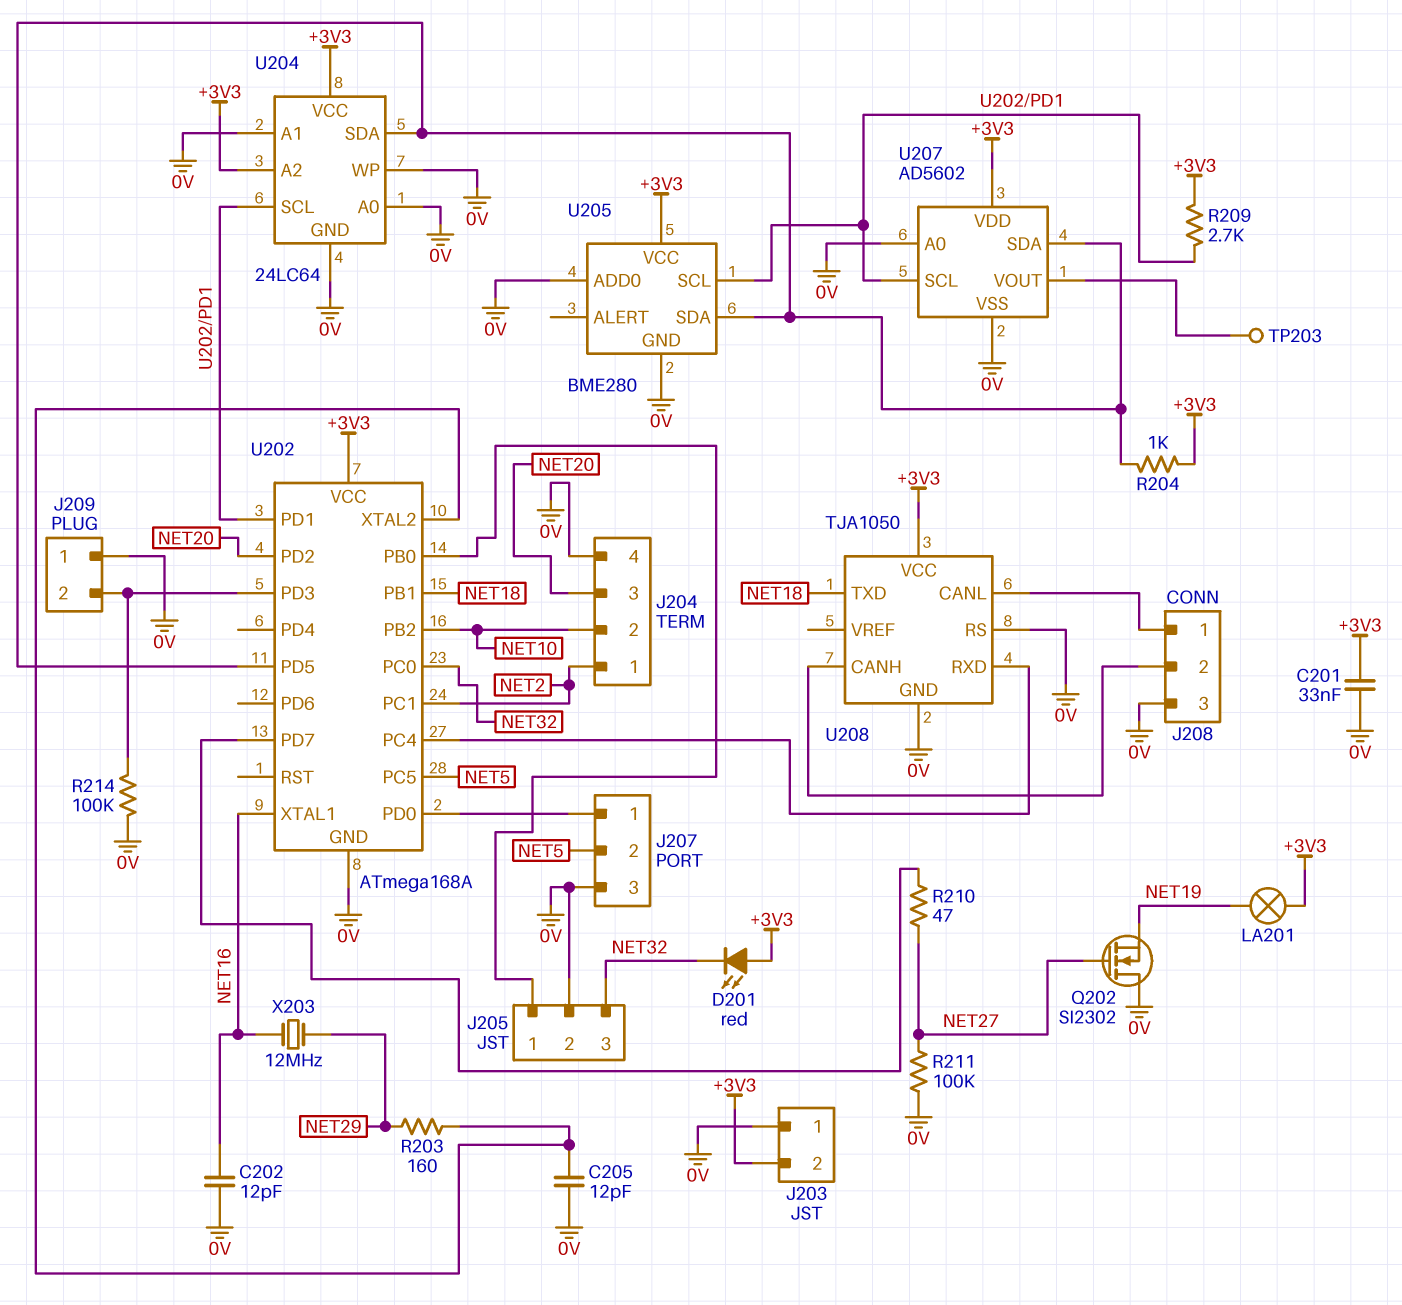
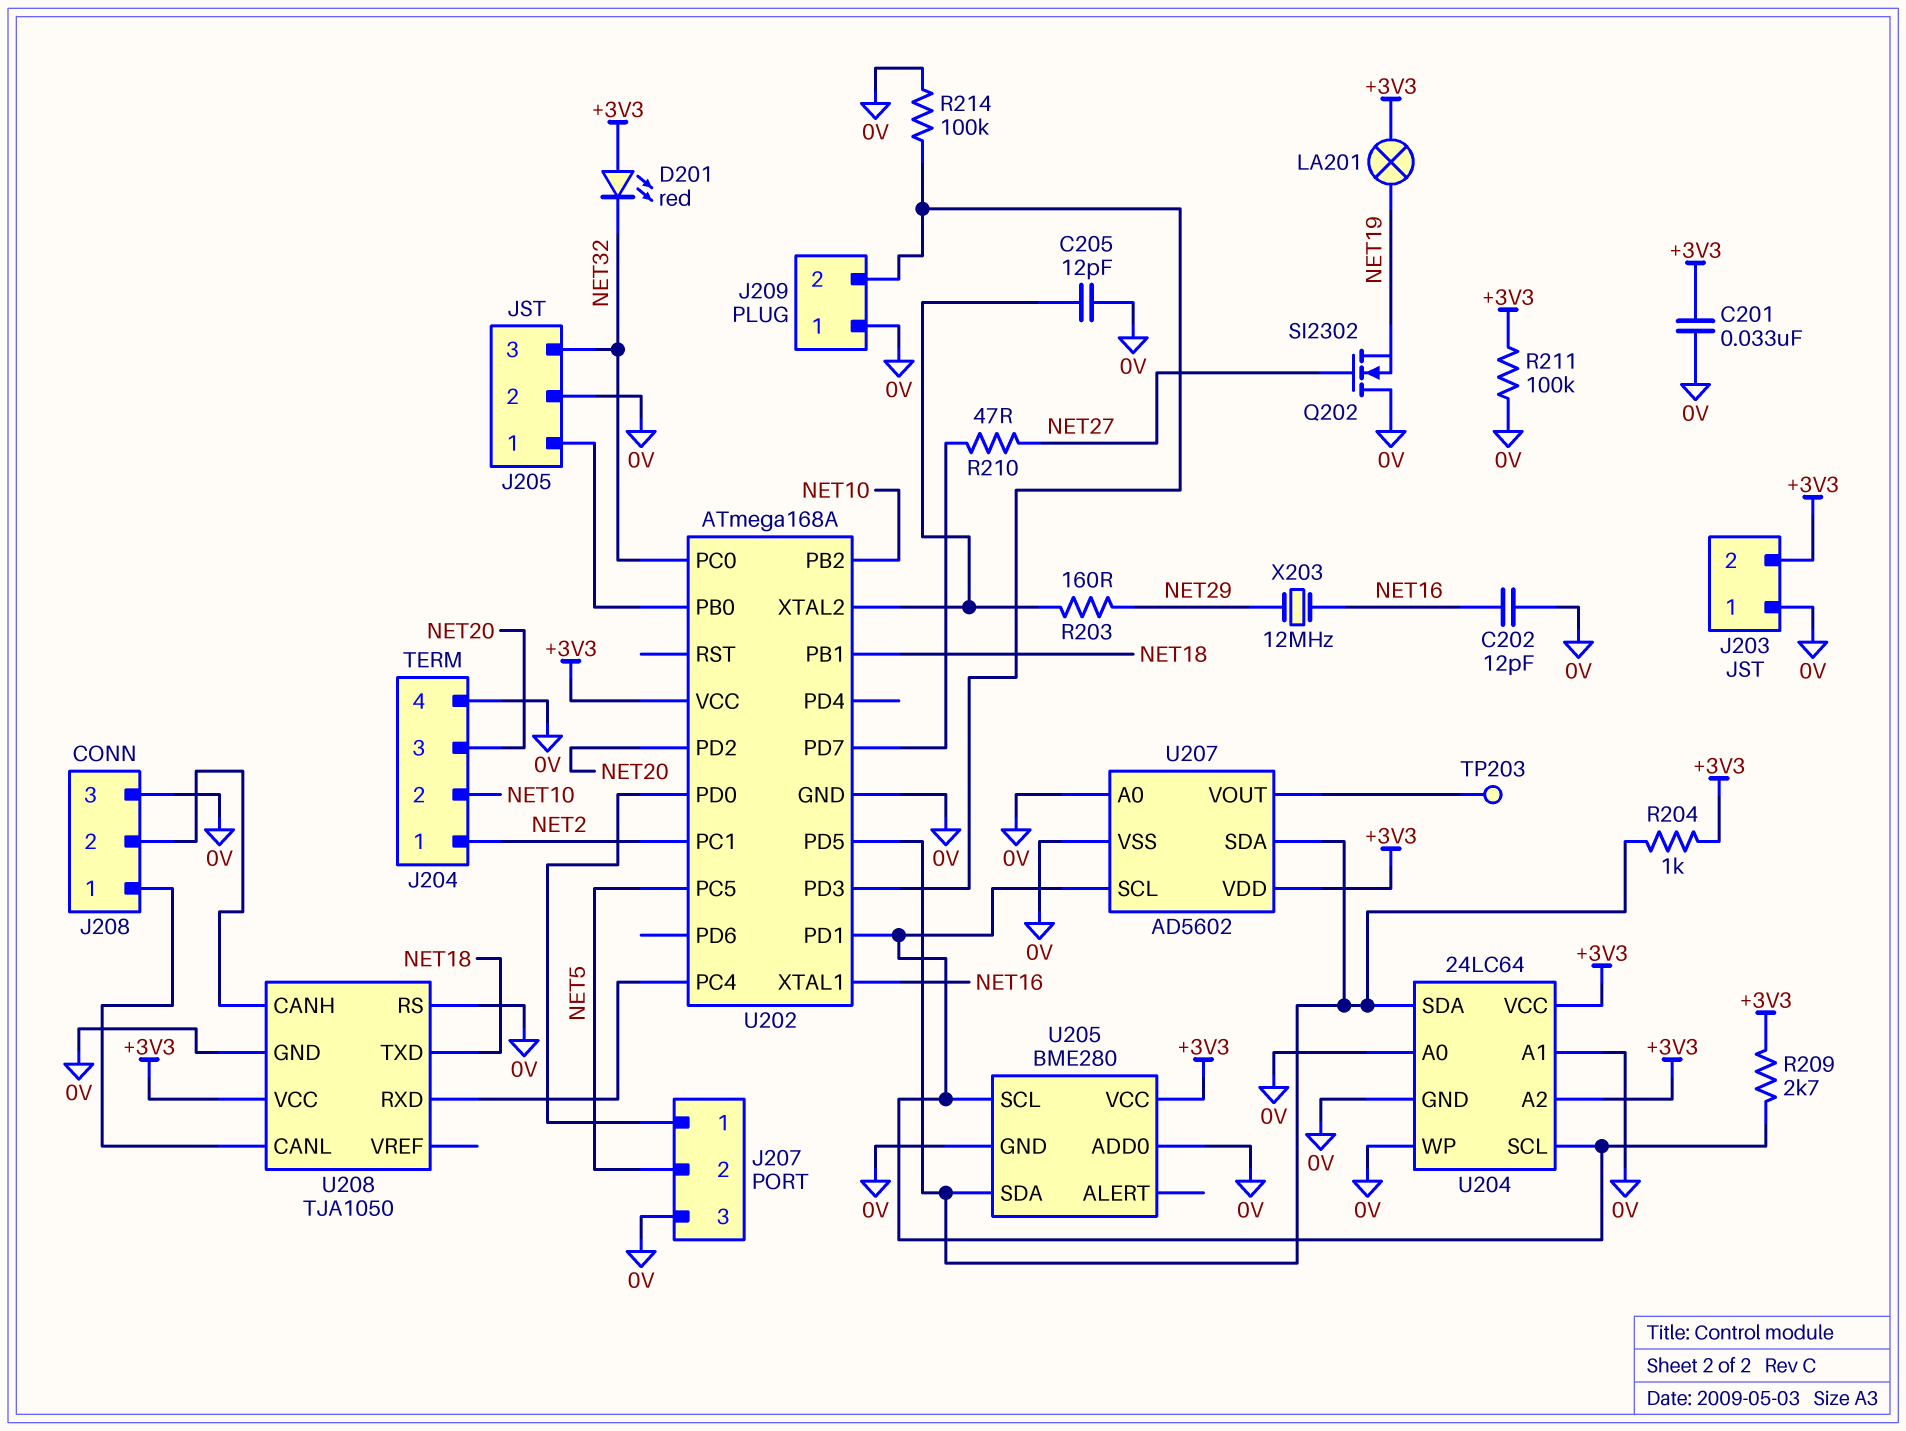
R211: 100k (0V, NET27) -> 100k (+3V3, 0V)

